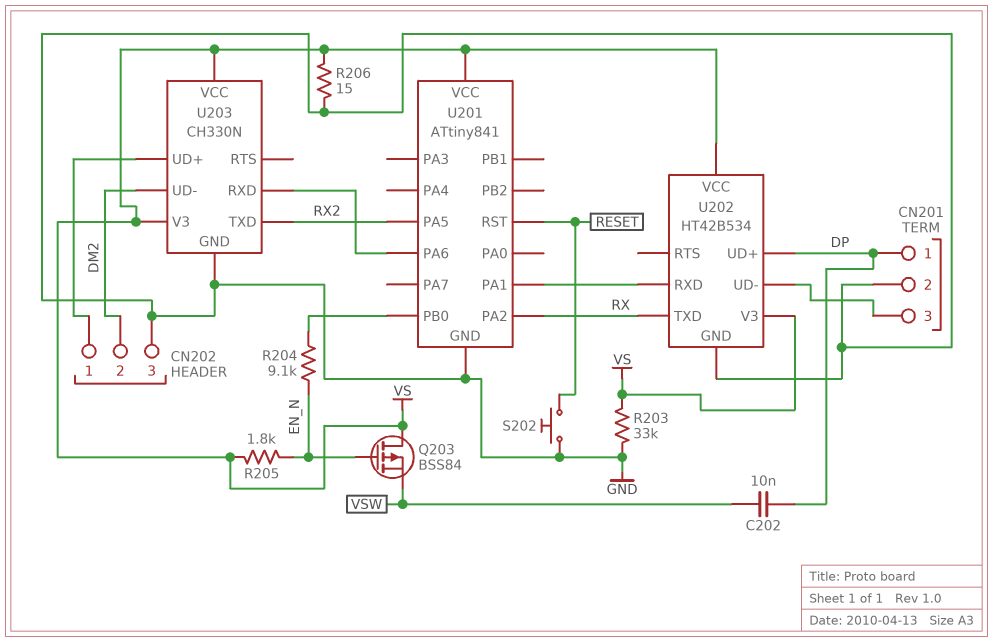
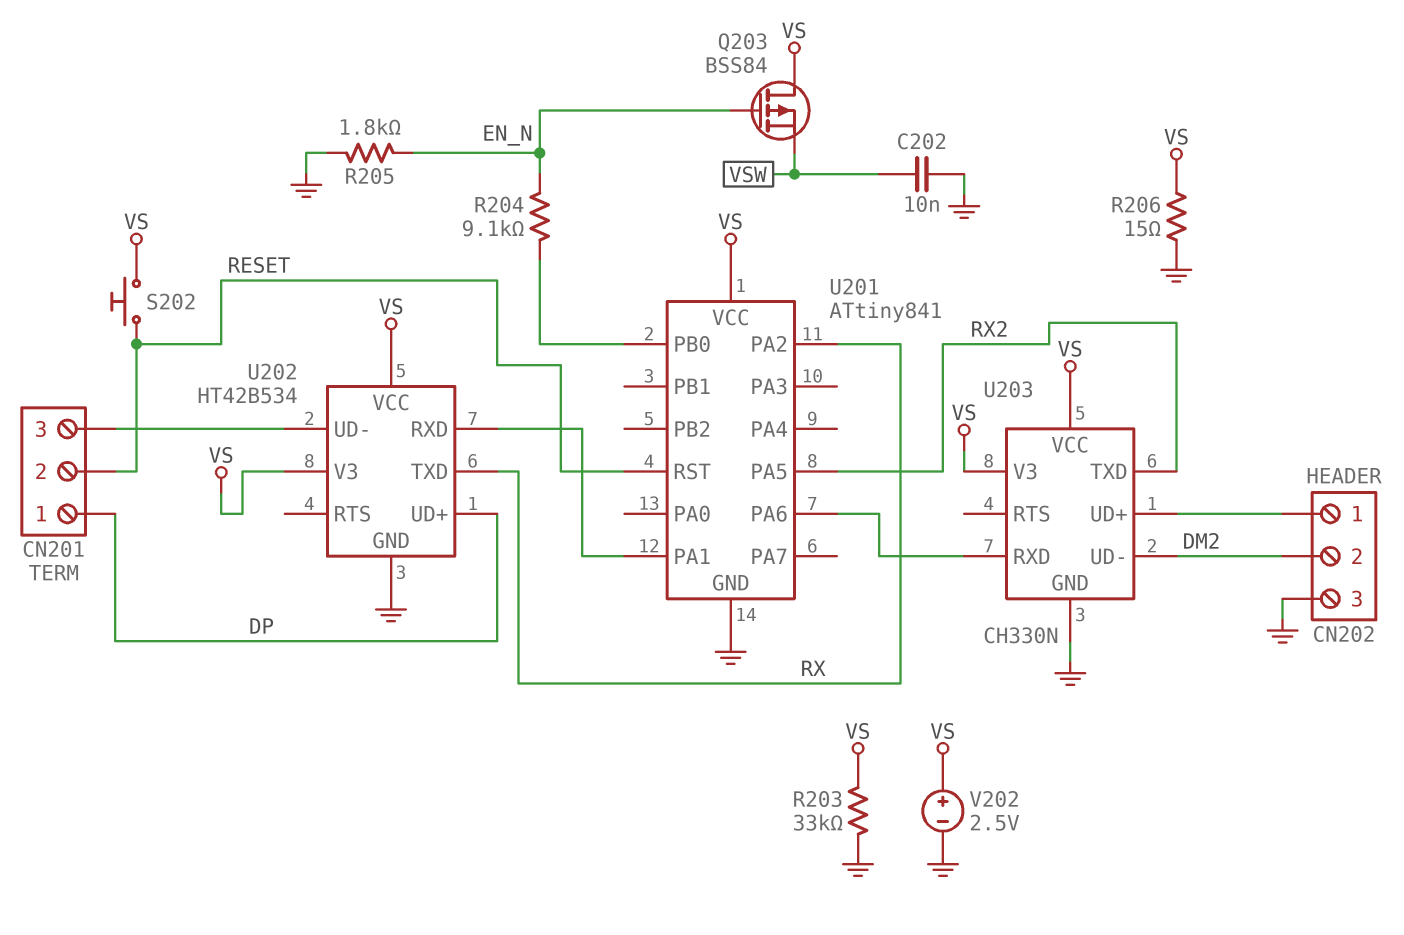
C202: 10nF (DP, VSW) -> 10nF (GND, VSW)
CN201 pin 2: GND -> RESET
R205: 1.8k (EN_N, VS) -> 1.8k (EN_N, GND)
S202: button (GND, RESET) -> button (RESET, VS)
V202: none -> 2.5V (plus VS, minus GND)

